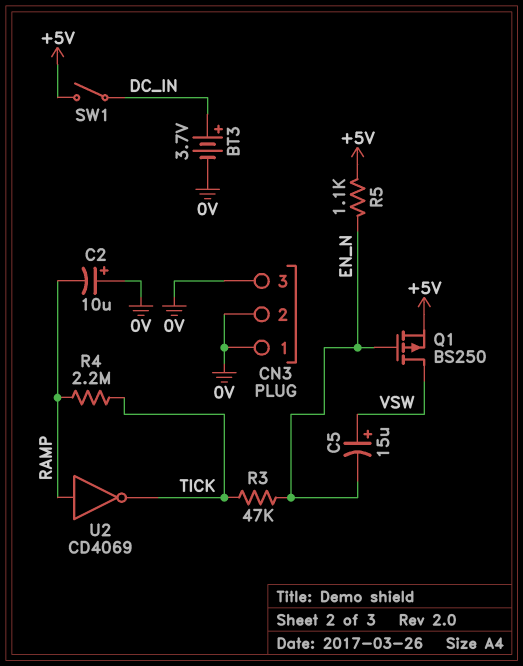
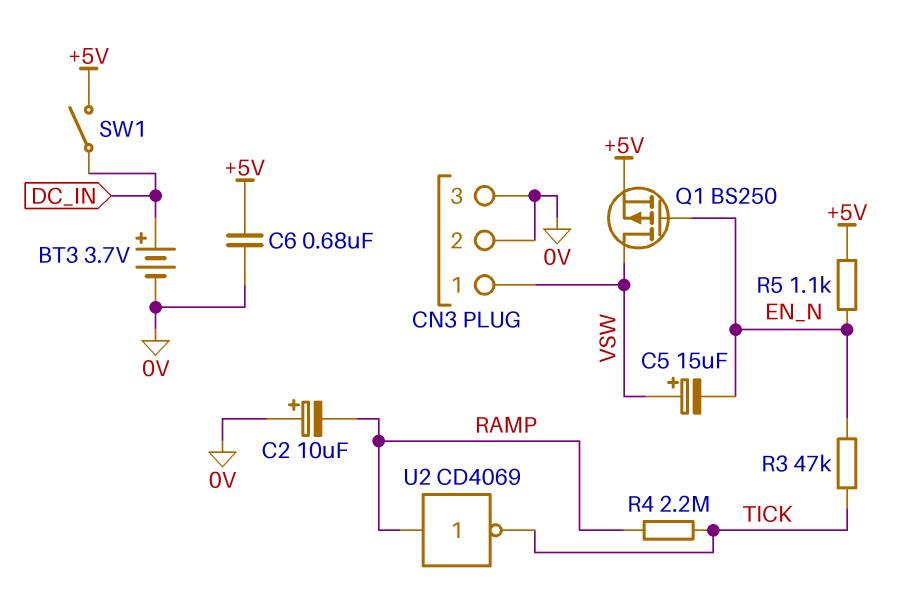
C6: none -> 680nF (+5V, 0V)
CN3 pin 1: 0V -> VSW

